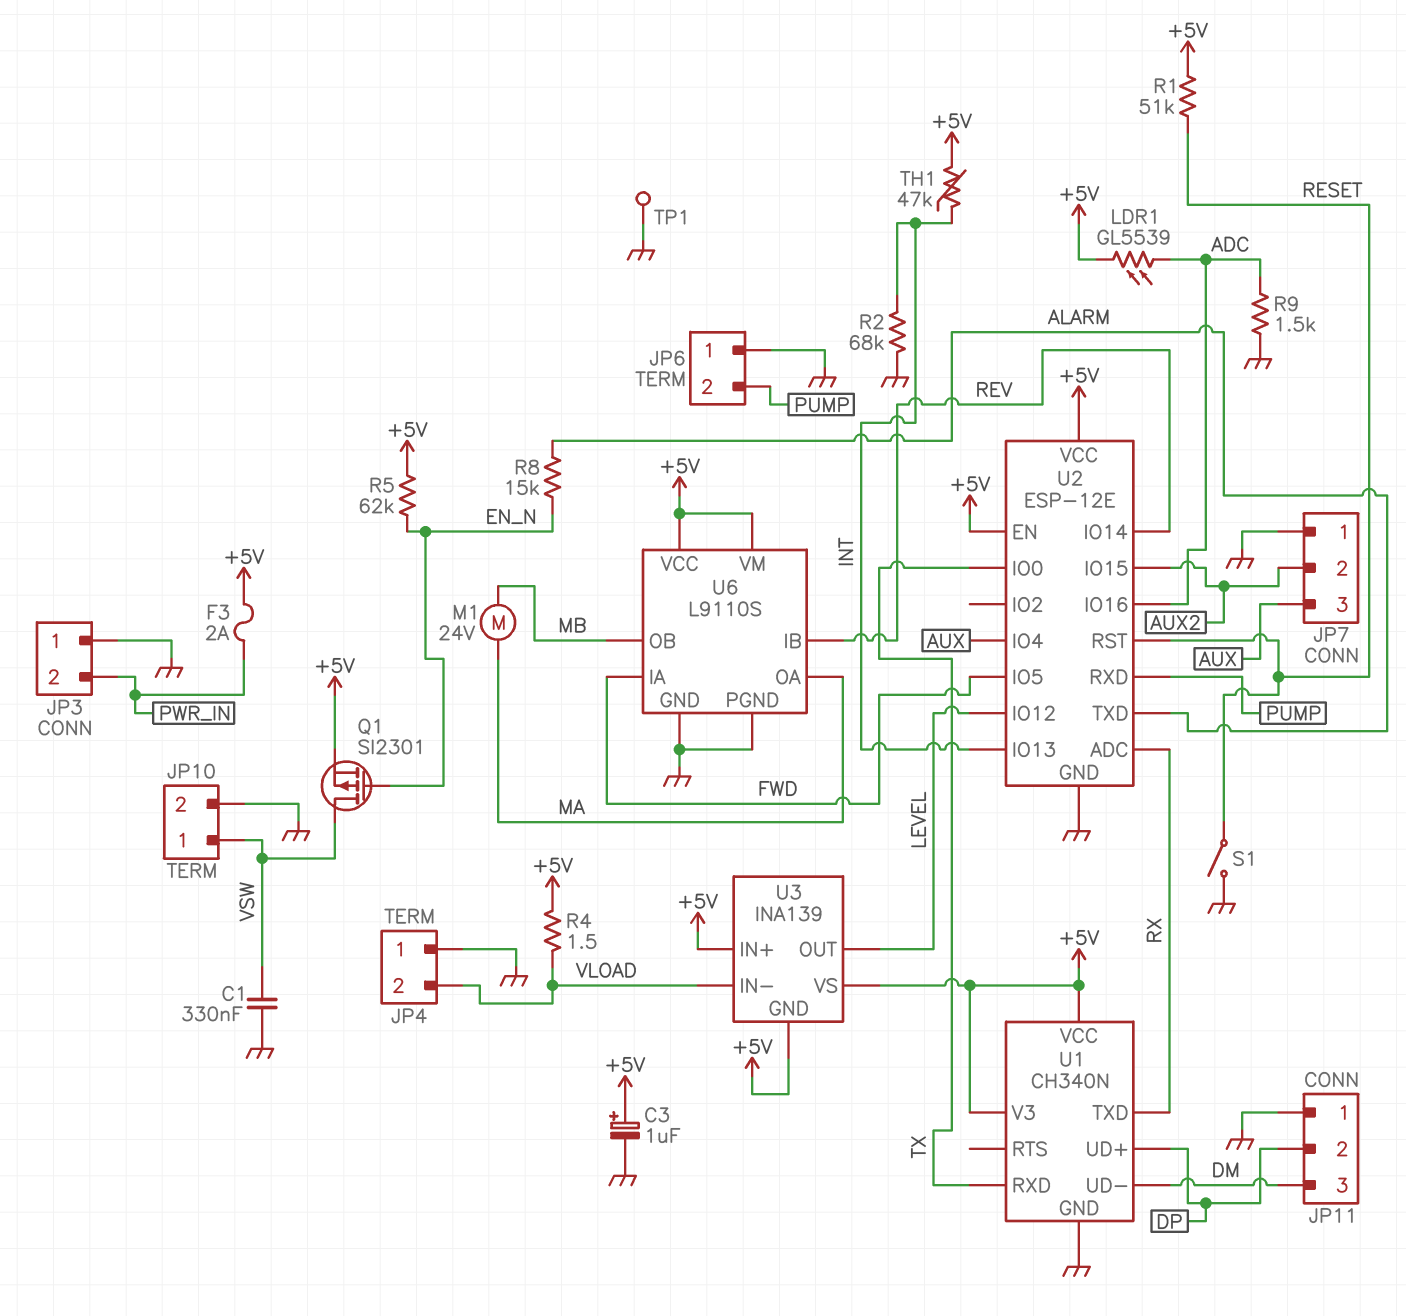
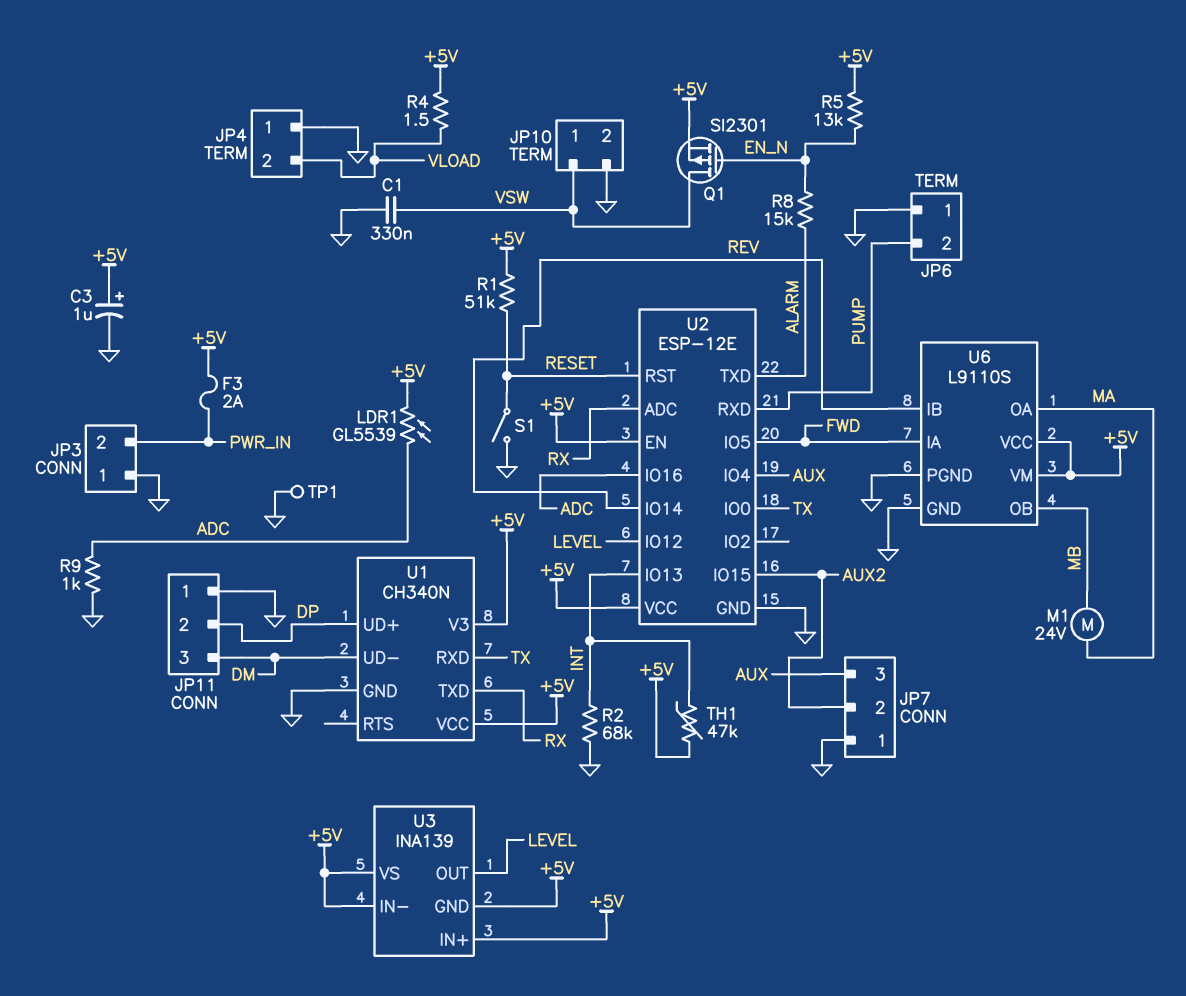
R5: 62k (+5V, EN_N) -> 13k (+5V, EN_N)
R9: 1.5k (ADC, GND) -> 1k (ADC, GND)
U3 pin IN-: VLOAD -> +5V

